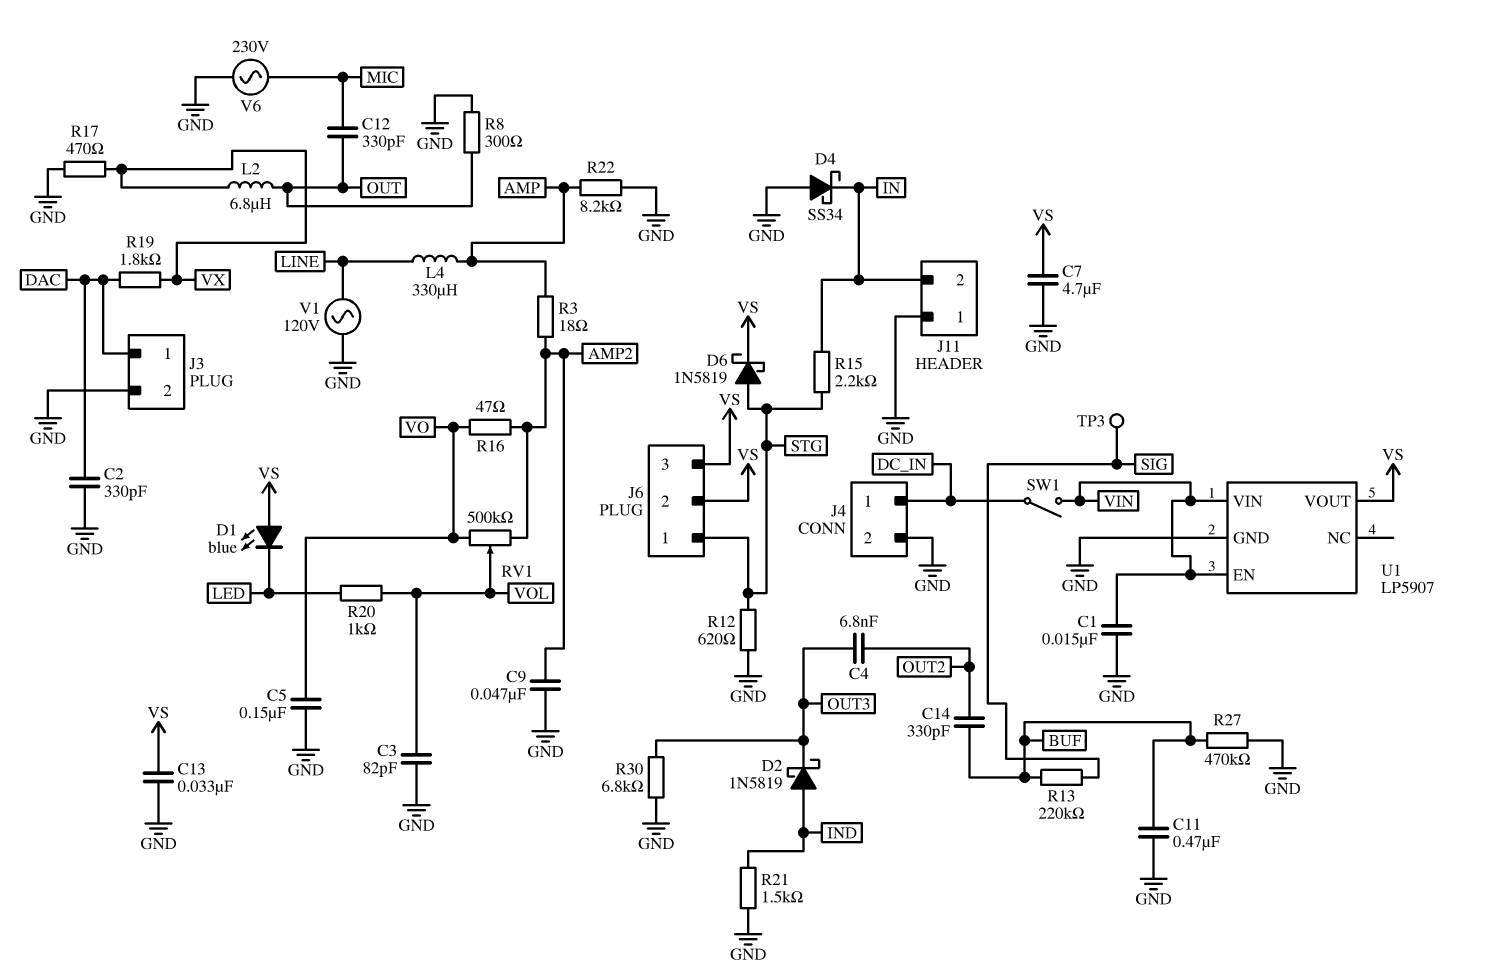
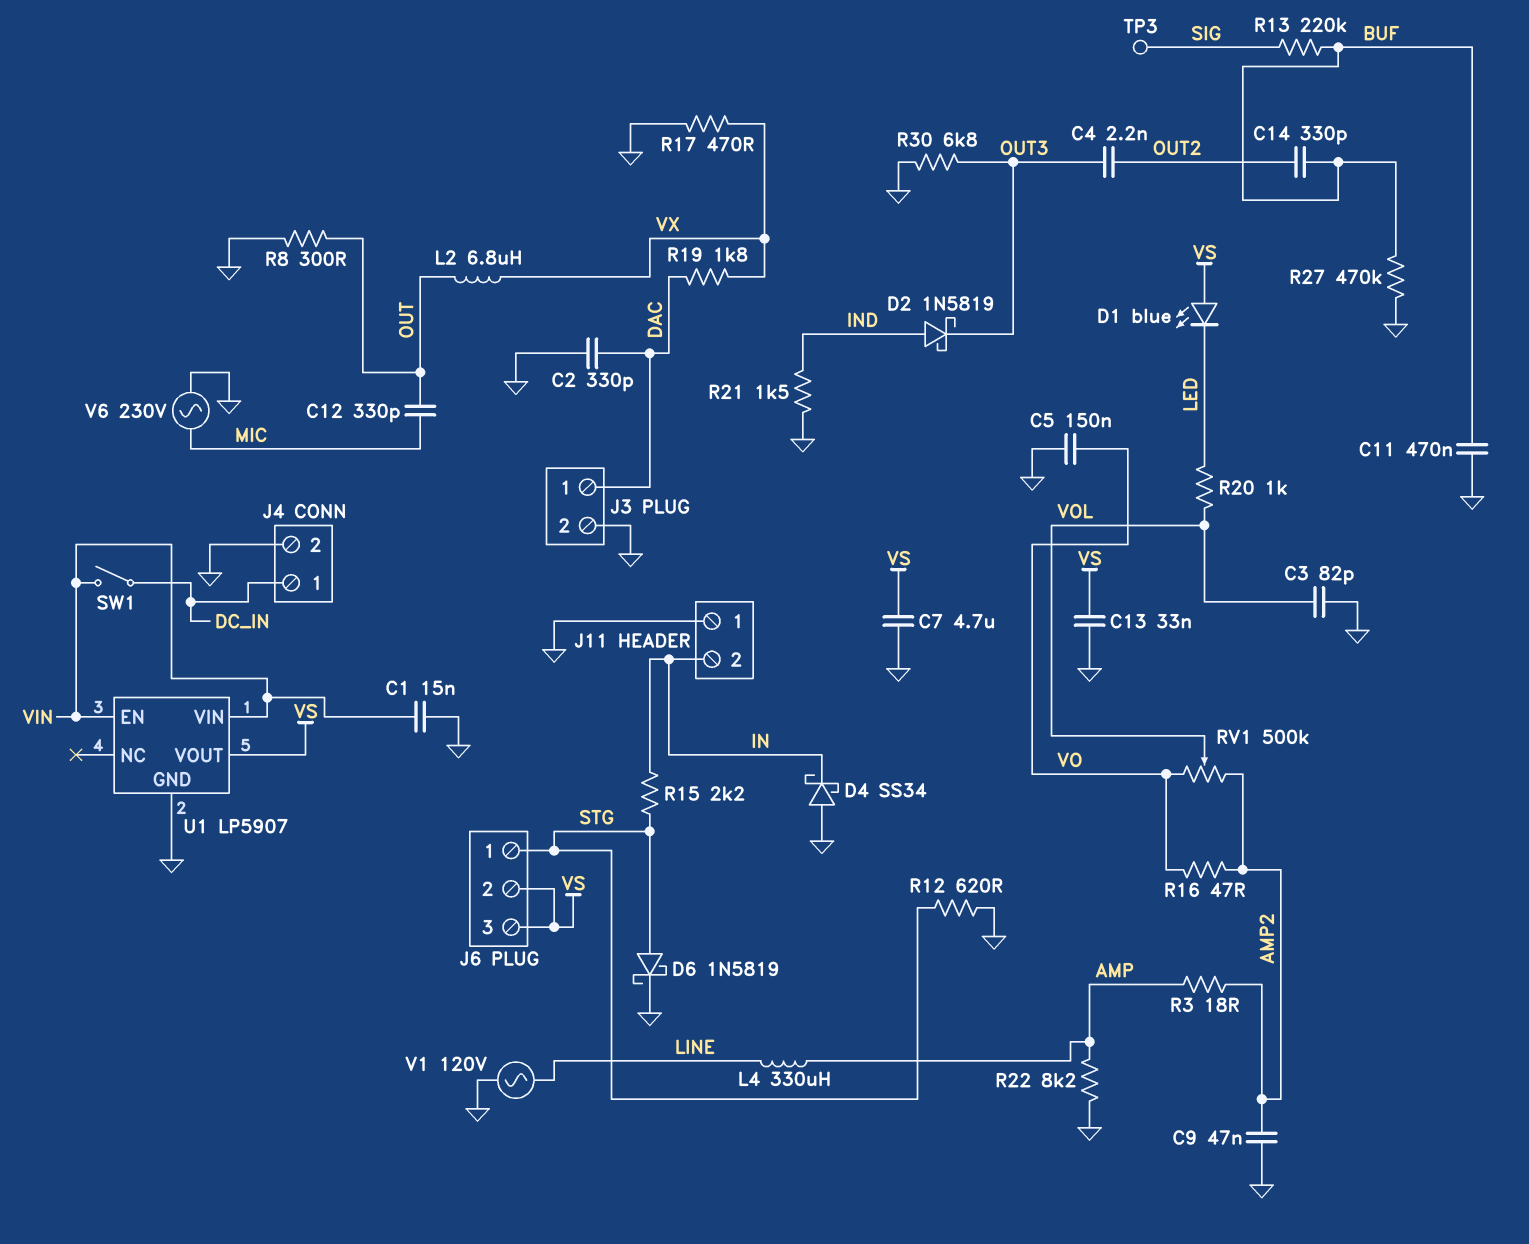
C4: 6.8nF (OUT2, OUT3) -> 2.2nF (OUT2, OUT3)
D6: schottky 1N5819 (A STG, K VS) -> schottky 1N5819 (A STG, K GND)

